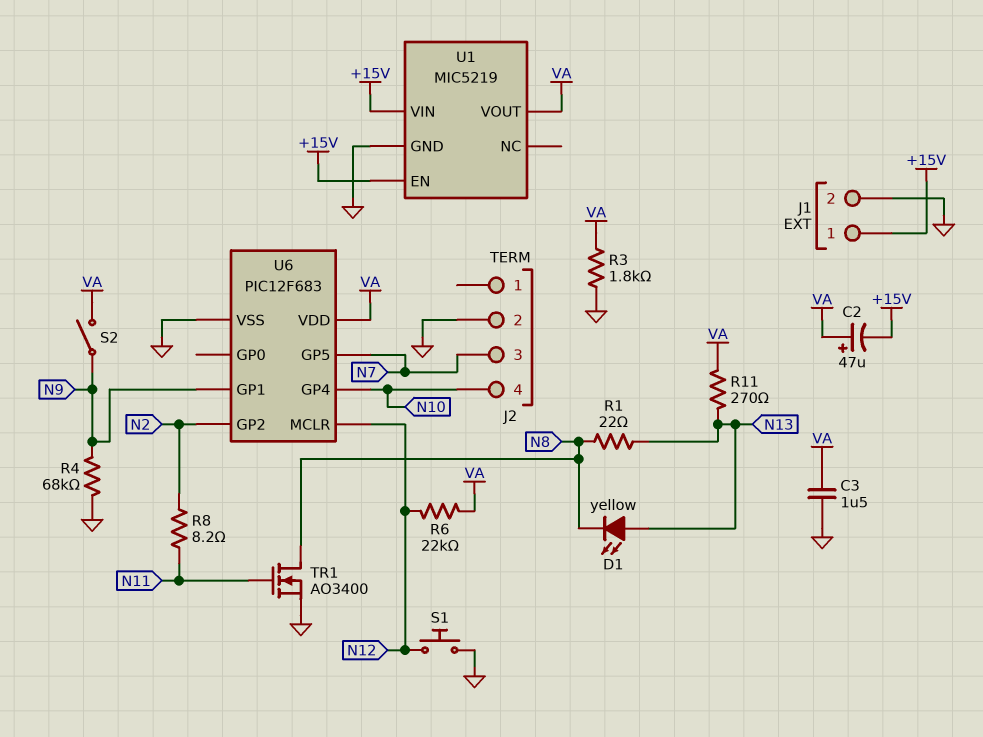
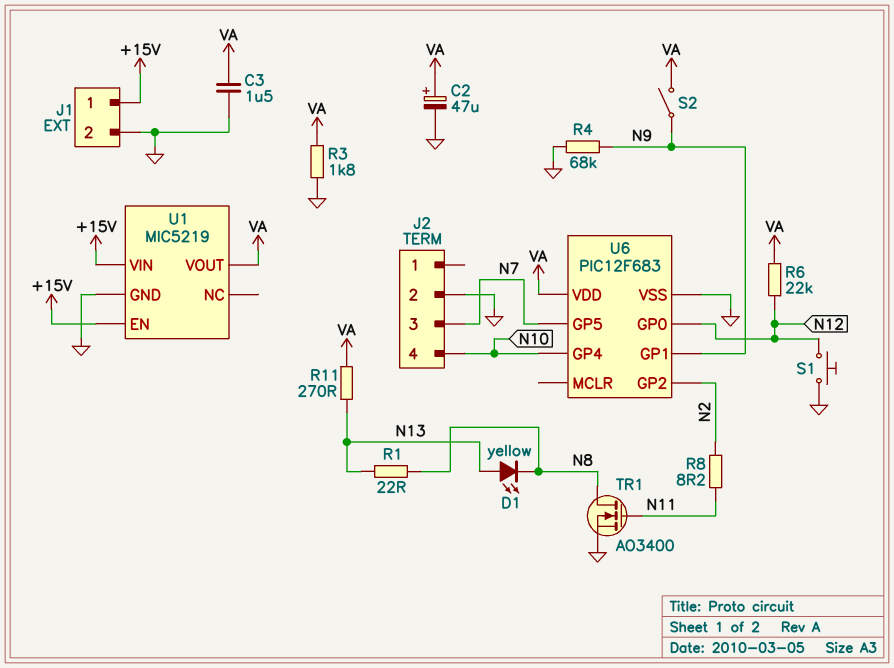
C2: 47uF (plus VA, minus +15V) -> 47uF (plus VA, minus GND)
U6 pin GP0: none -> N12
U6 pin MCLR: N12 -> none

